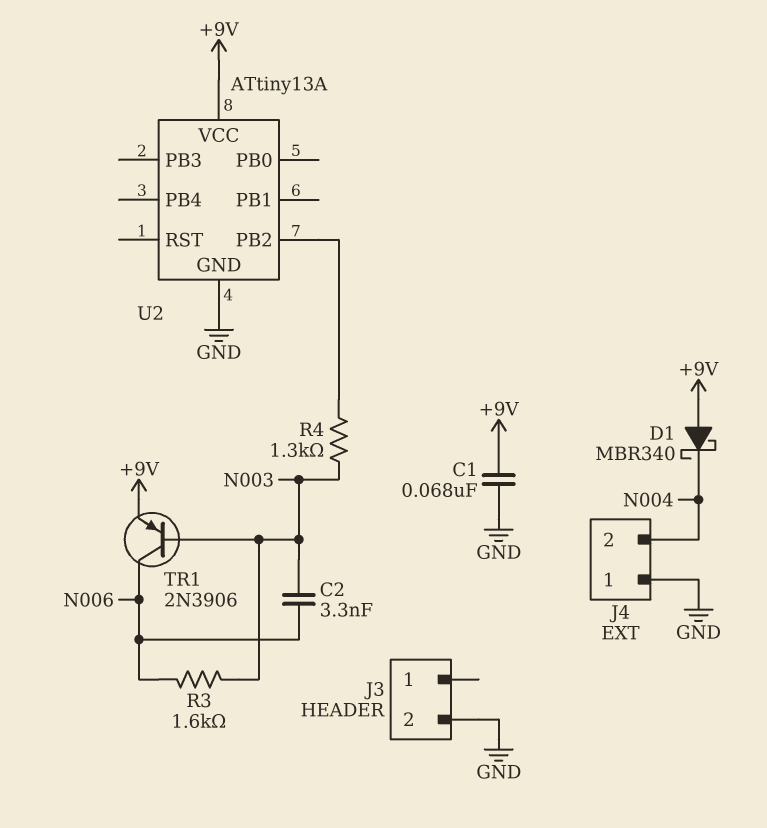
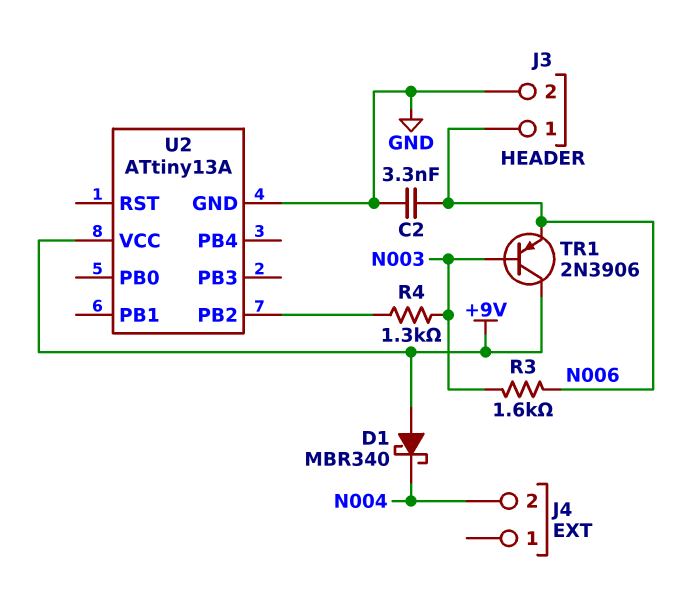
C1: 68nF (+9V, GND) -> none
C2: 3.3nF (N003, N006) -> 3.3nF (GND, N006)
J3 pin 1: none -> N006
J4 pin 1: GND -> none
TR1: PNP 2N3906 (B N003, C N006, E +9V) -> PNP 2N3906 (B N003, C +9V, E N006)

